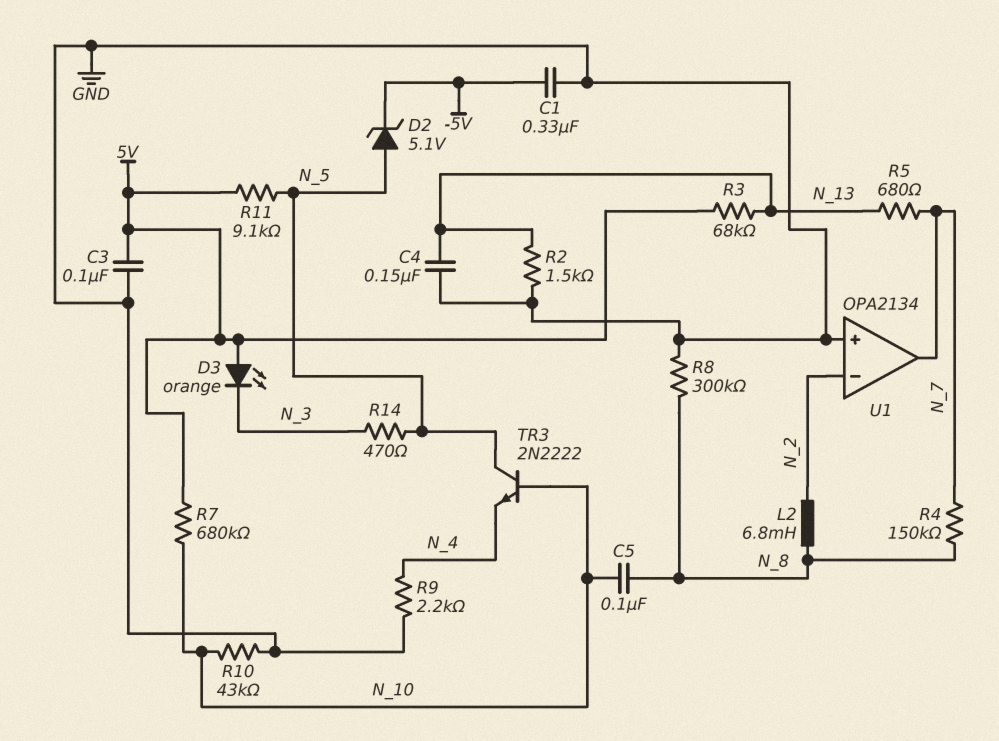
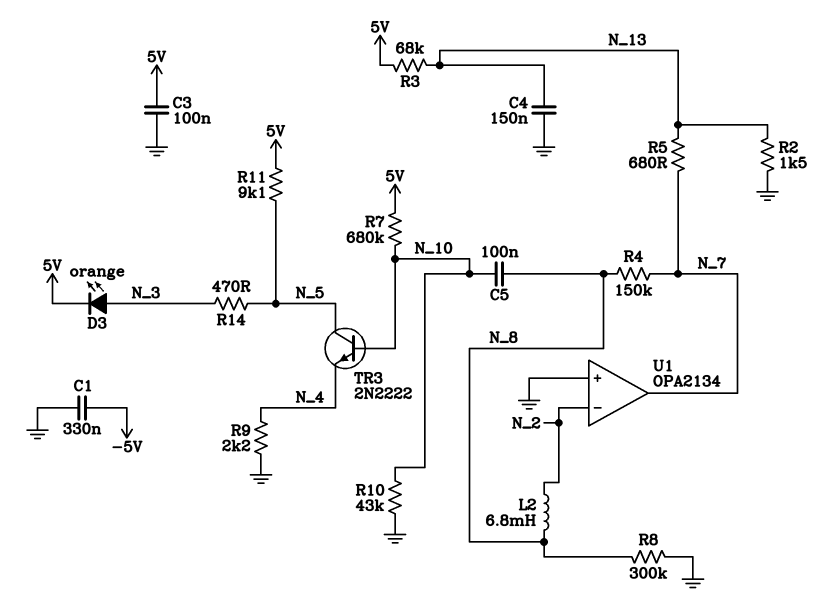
D2: zener 5.1V (A N_5, K -5V) -> none
D3: LED orange (A 5V, K N_3) -> LED orange (A N_3, K 5V)

